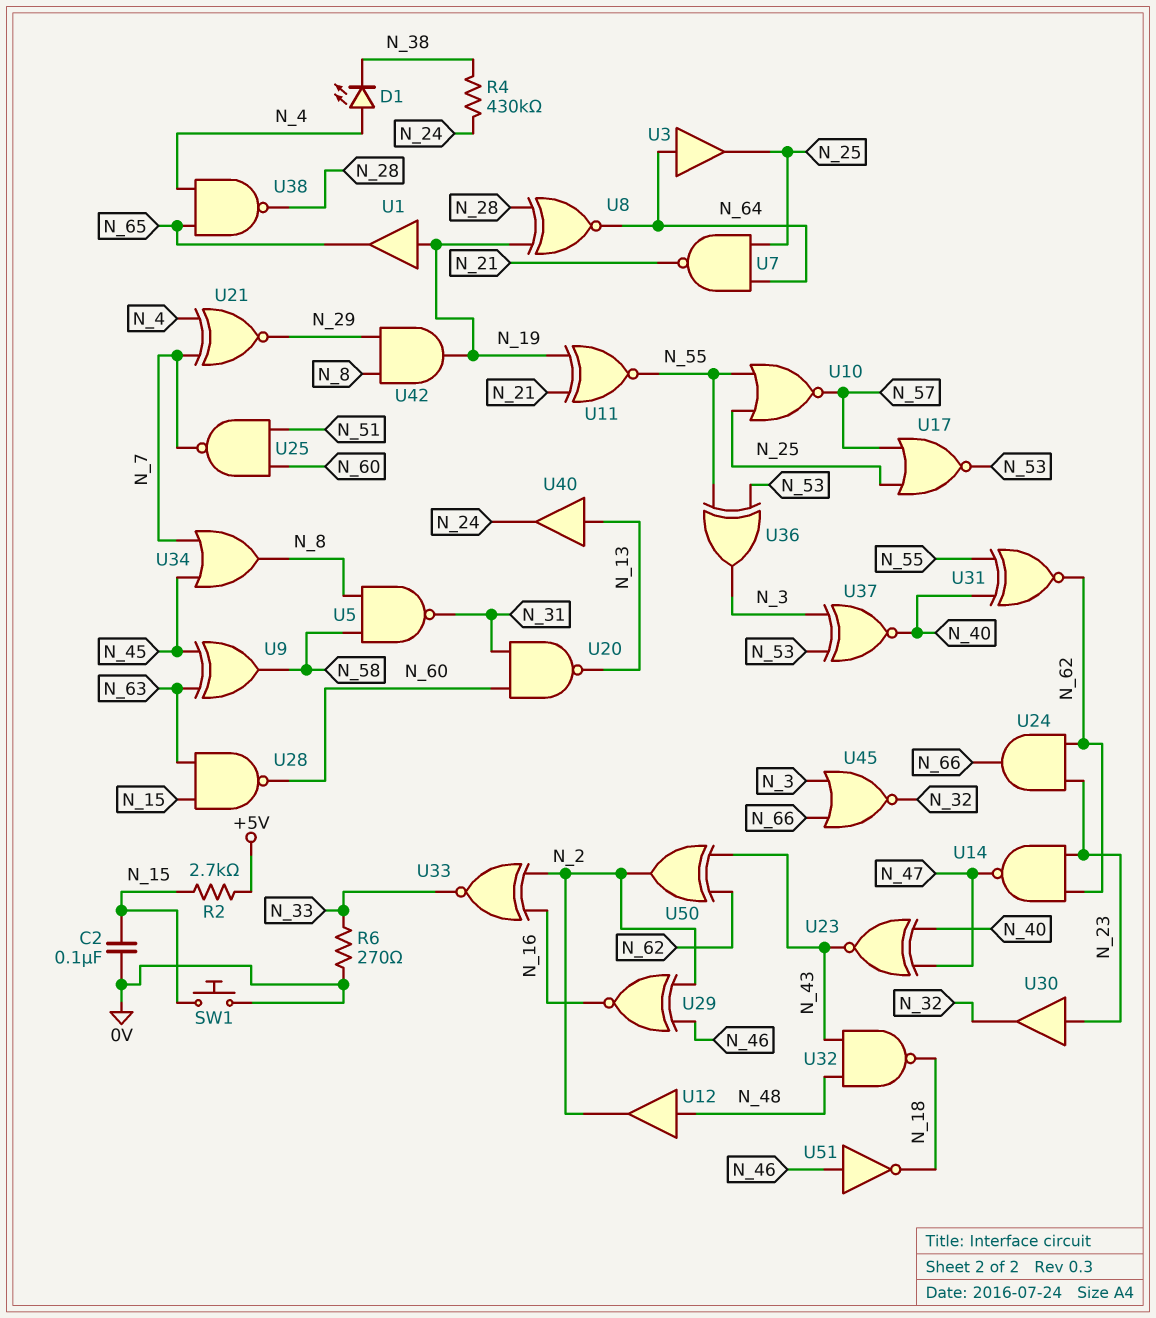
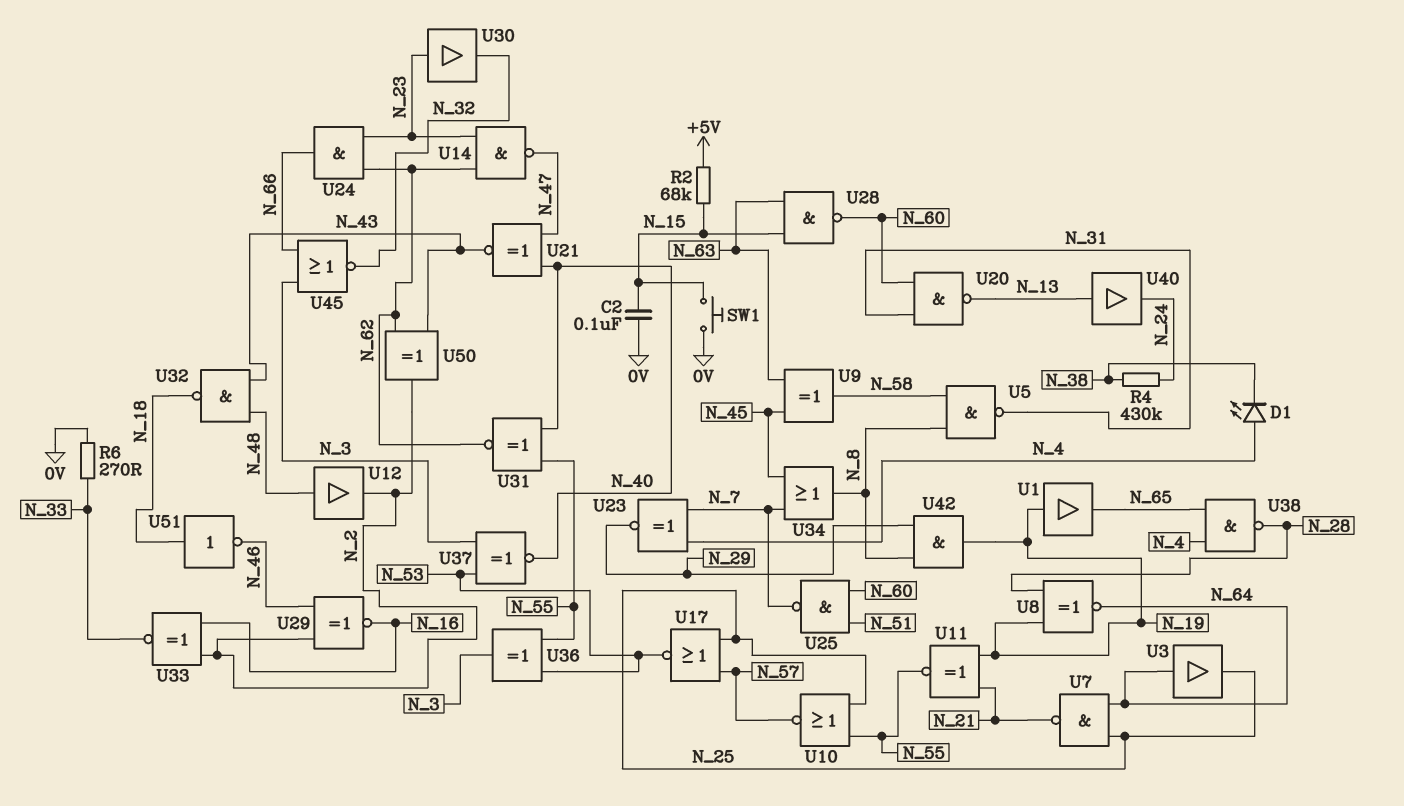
R2: 2.7k (+5V, N_15) -> 68k (+5V, N_15)
U21: XNOR (in N_4, in N_7, out N_29) -> XNOR (in N_40, in N_47, out N_43)
U23: XNOR (in N_40, in N_47, out N_43) -> XNOR (in N_4, in N_7, out N_29)
U51: NOT (in N_46, out N_18) -> NOT (in N_18, out N_46)

